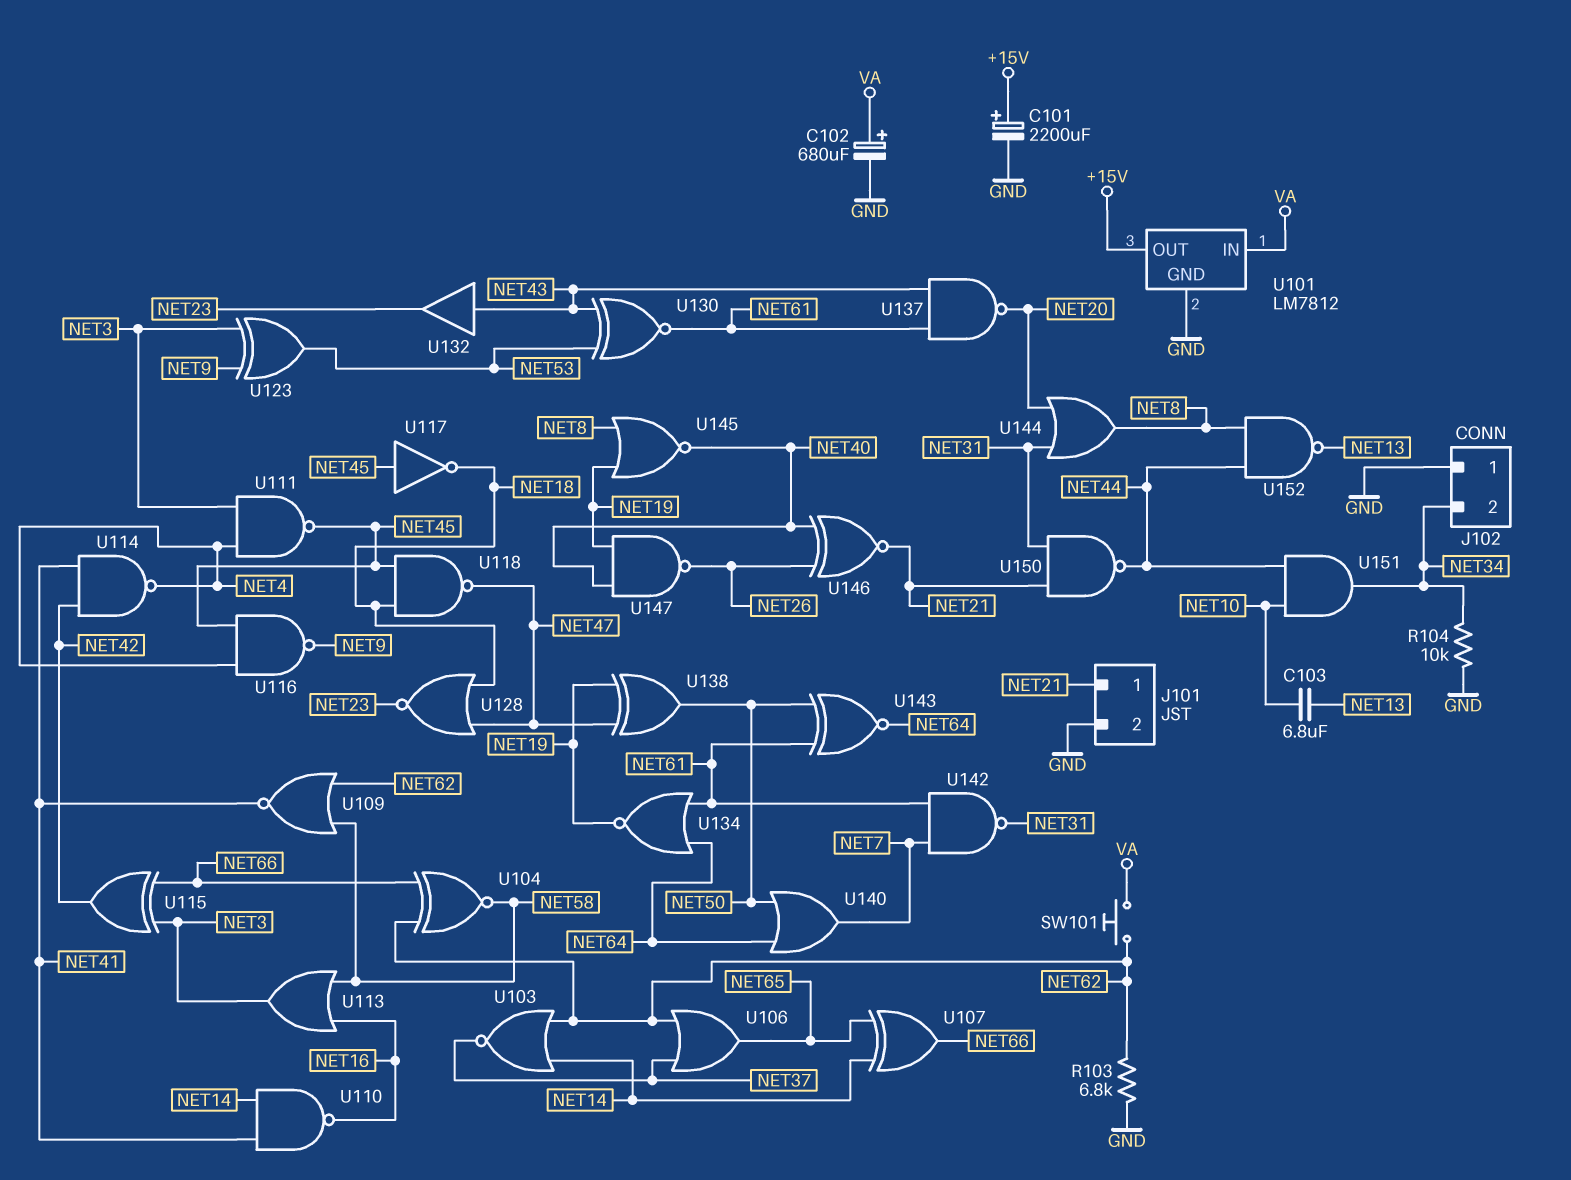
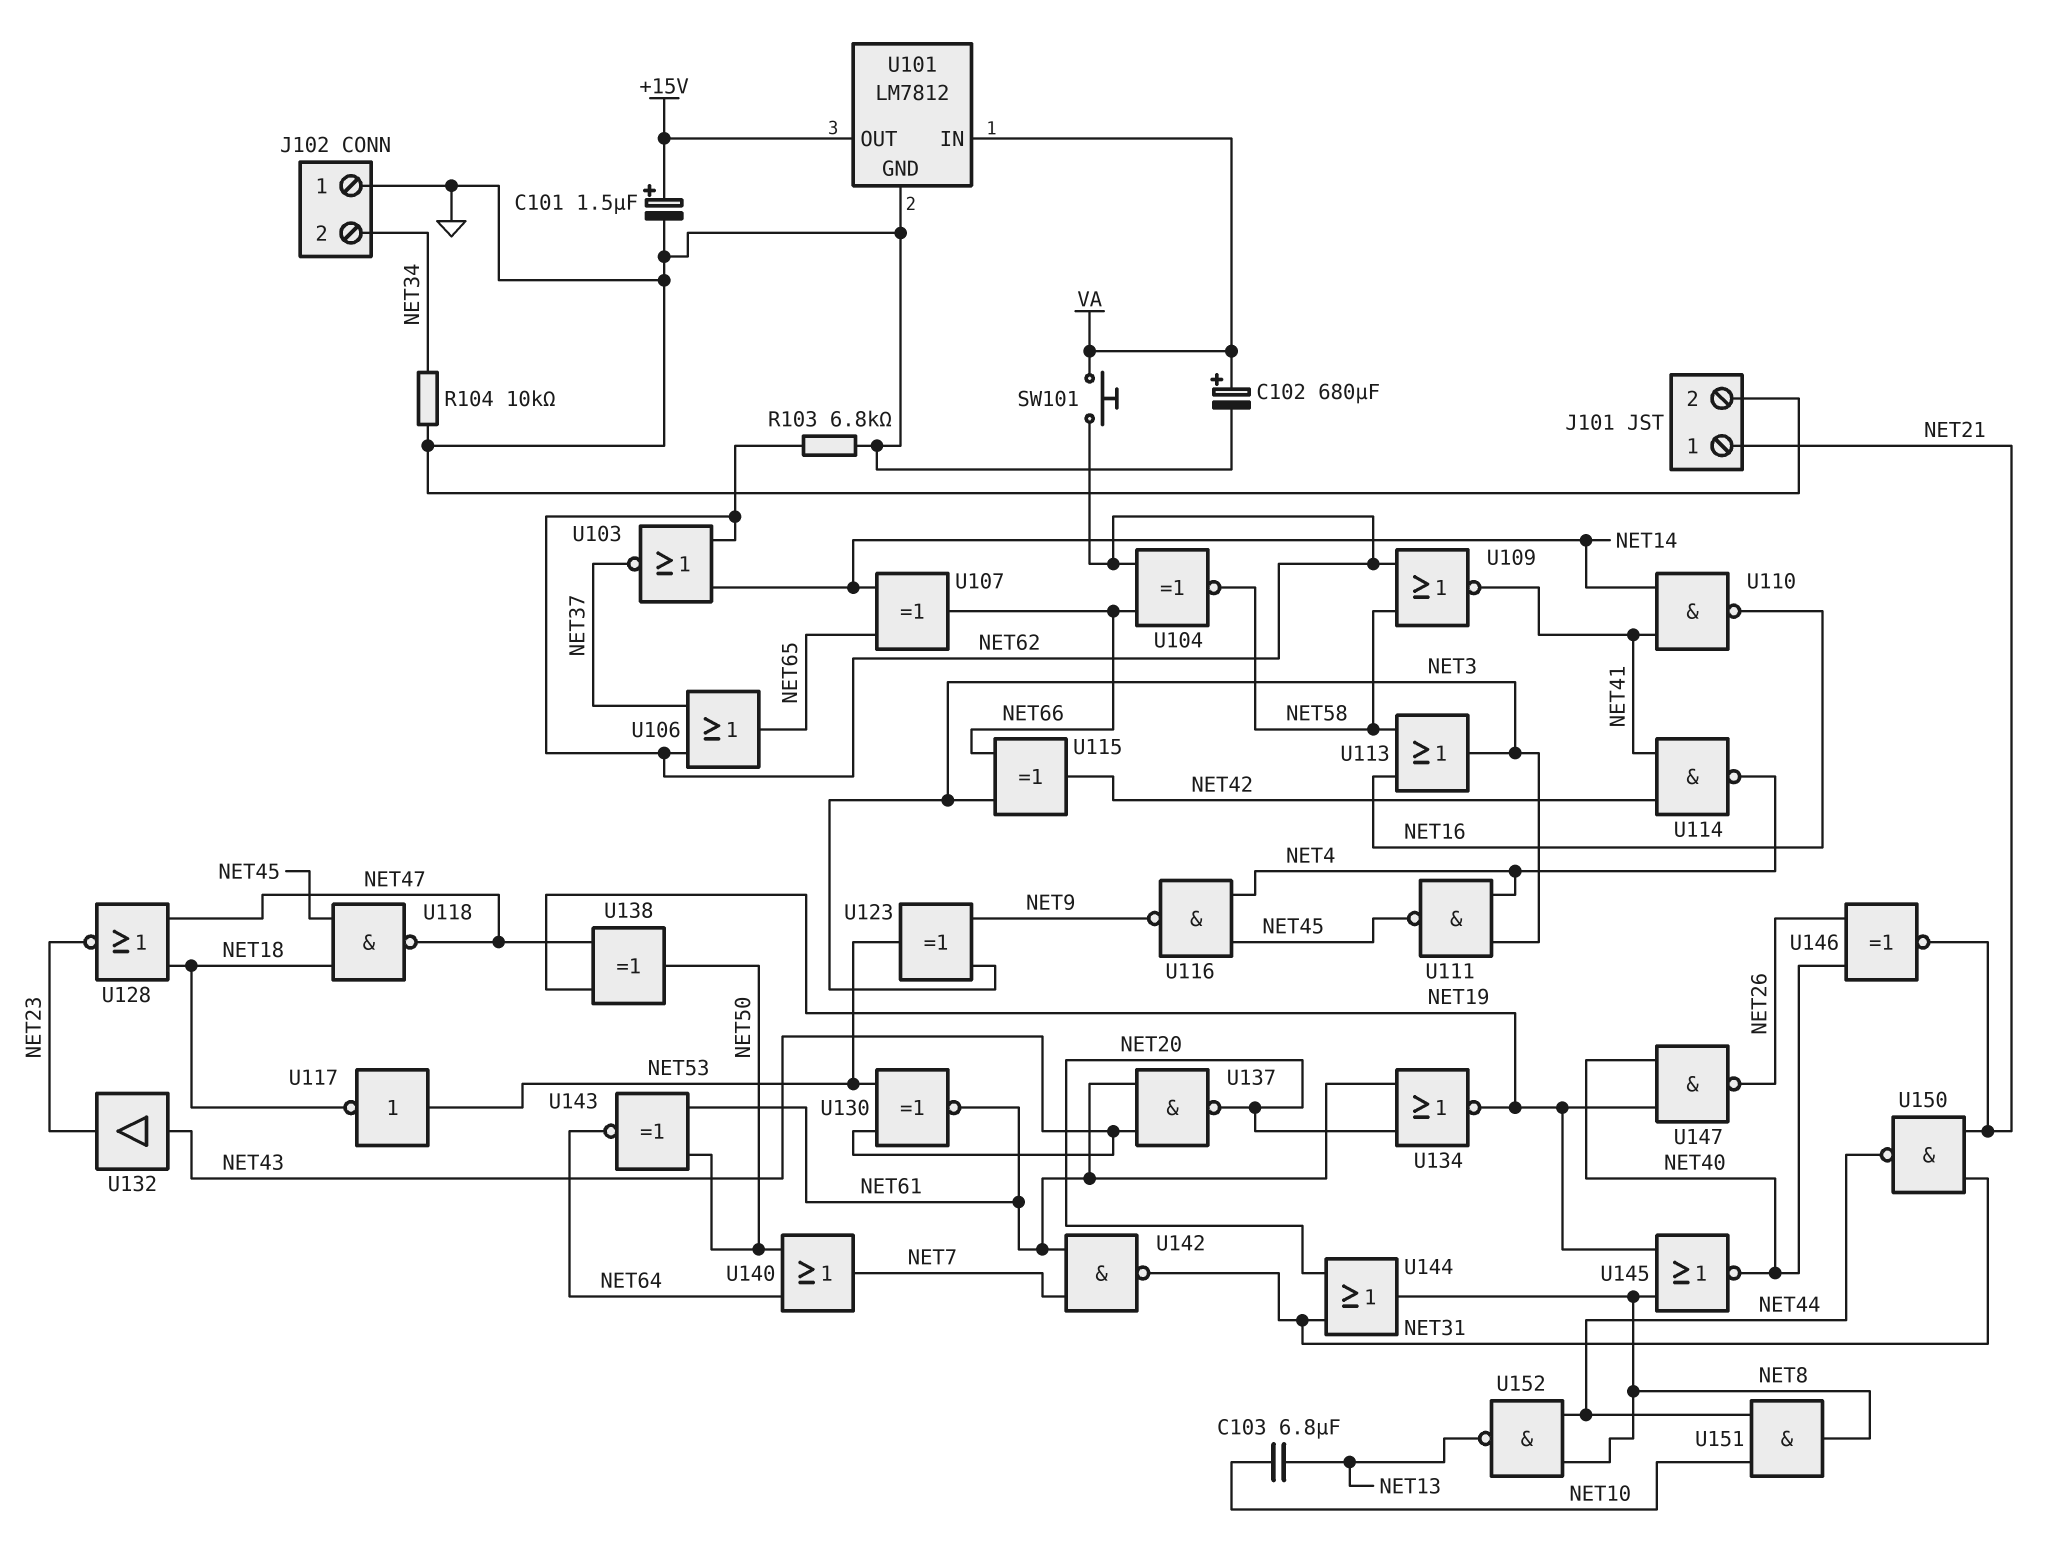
C101: 2200uF (plus +15V, minus GND) -> 1.5uF (plus +15V, minus GND)
U117: NOT (in NET45, out NET18) -> NOT (in NET53, out NET18)
U134: NOR (in NET61, in NET64, out NET19) -> NOR (in NET20, in NET61, out NET19)
U151: AND (in NET10, in NET44, out NET34) -> AND (in NET10, in NET44, out NET8)

